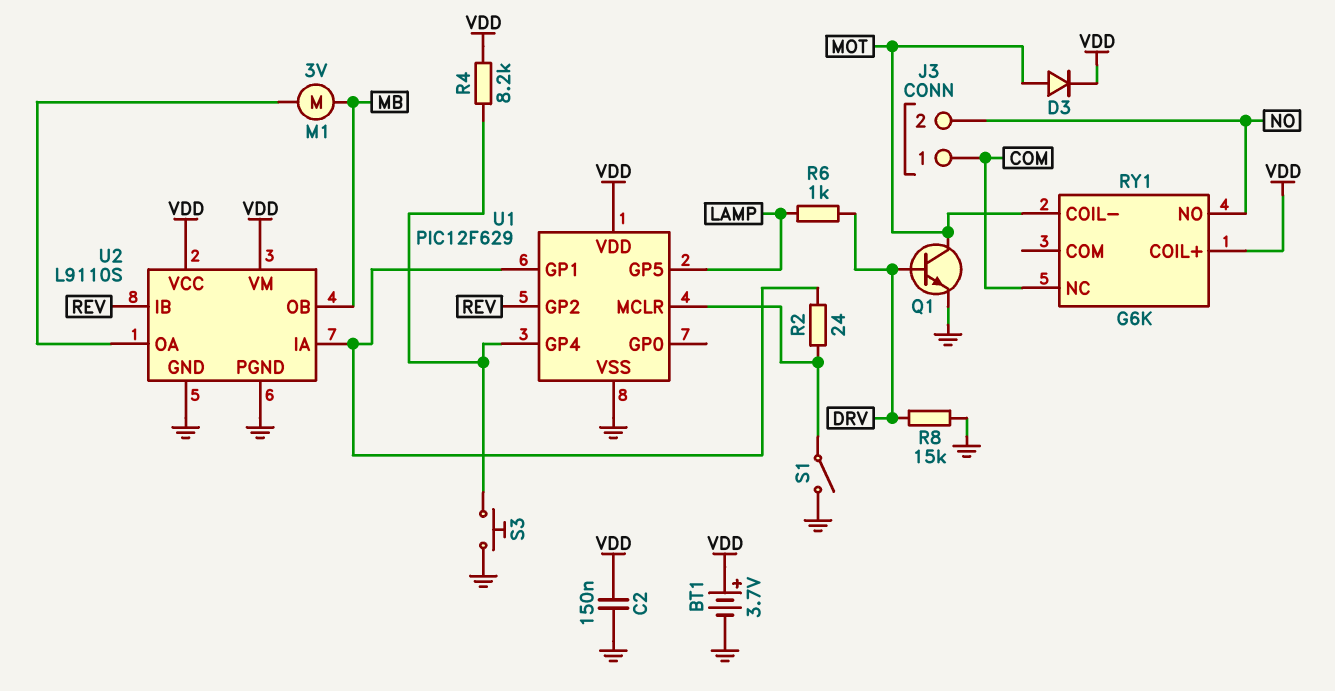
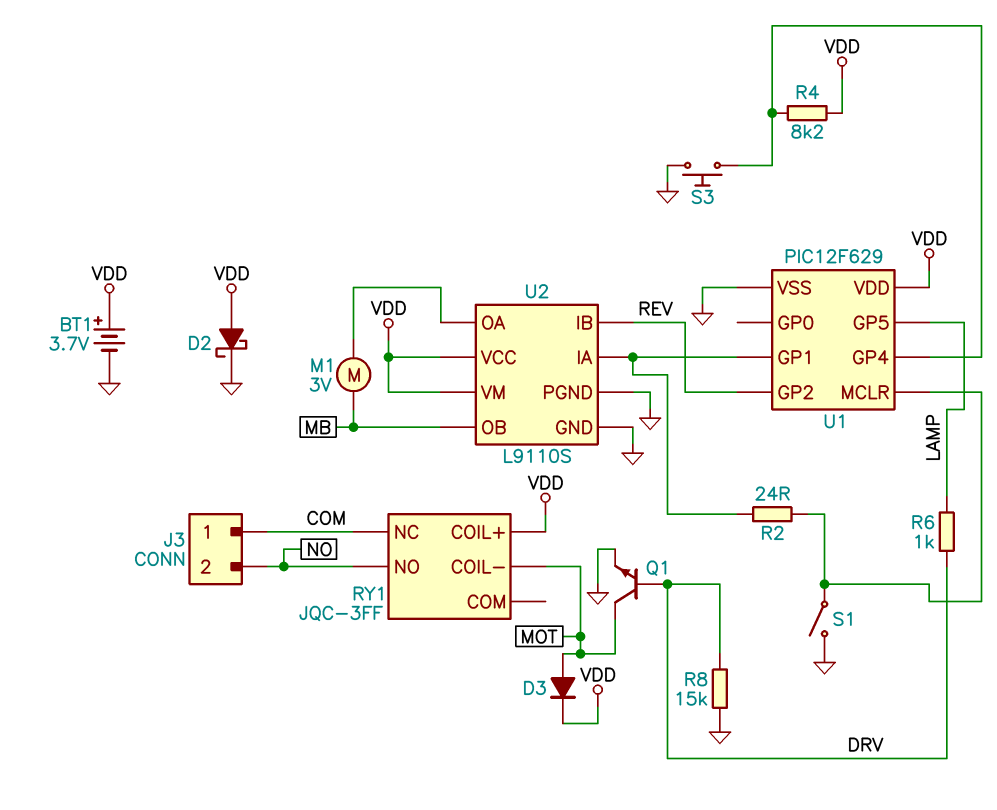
C2: 150nF (GND, VDD) -> none
D2: none -> schottky (A VDD, K GND)
RY1: G6K -> JQC-3FF

